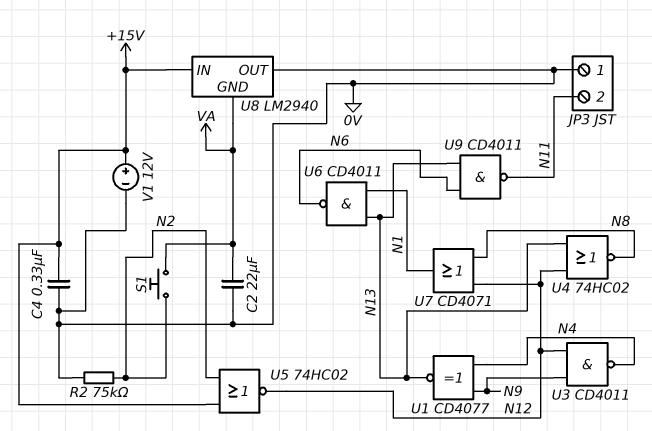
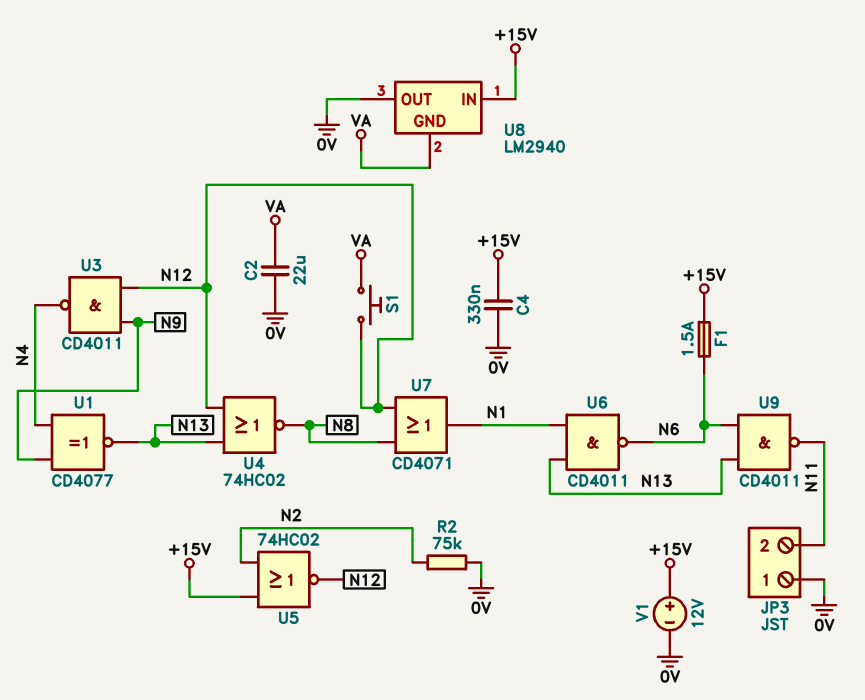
F1: none -> 1.5A (+15V, N6)
S1: button (N2, VA) -> button (N12, VA)

